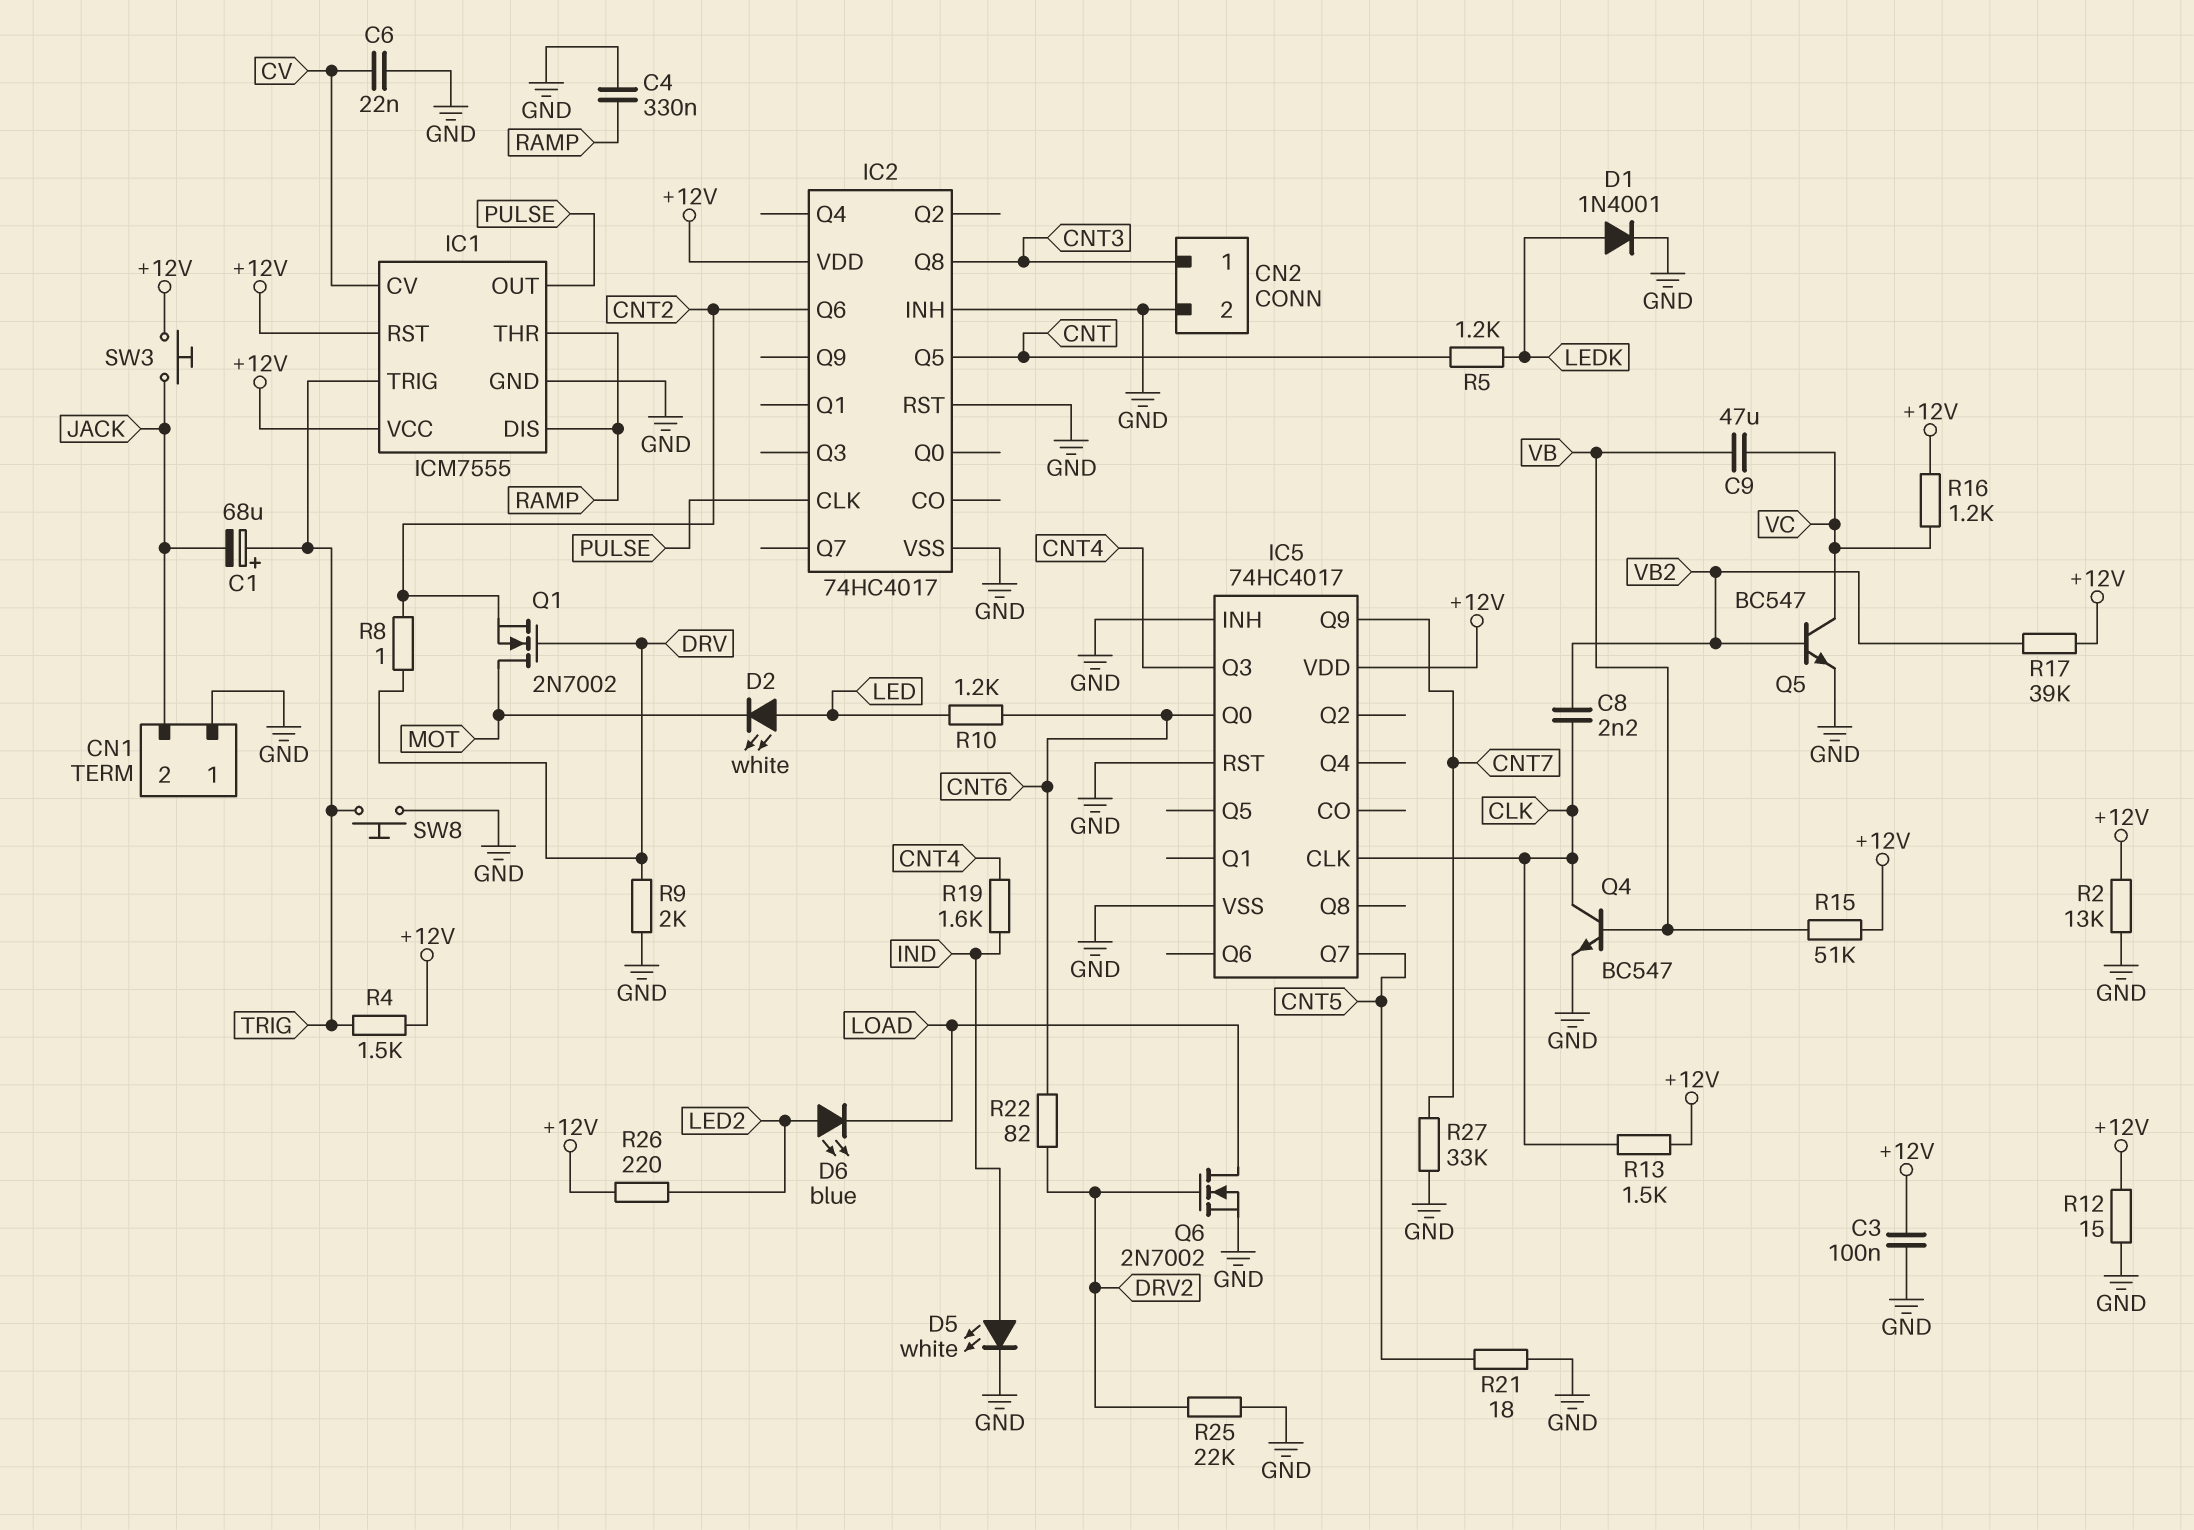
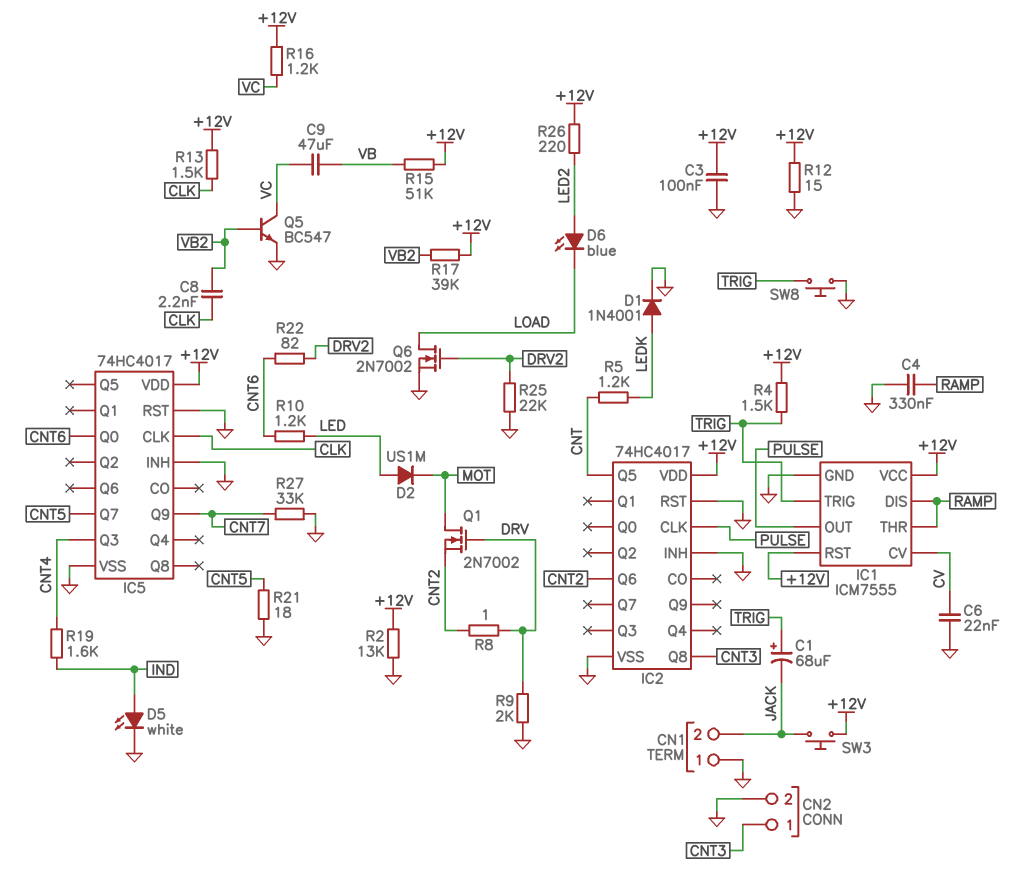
D2: LED white (A LED, K MOT) -> diode US1M (A LED, K MOT)
Q4: NPN BC547 (B VB, C CLK, E GND) -> none

